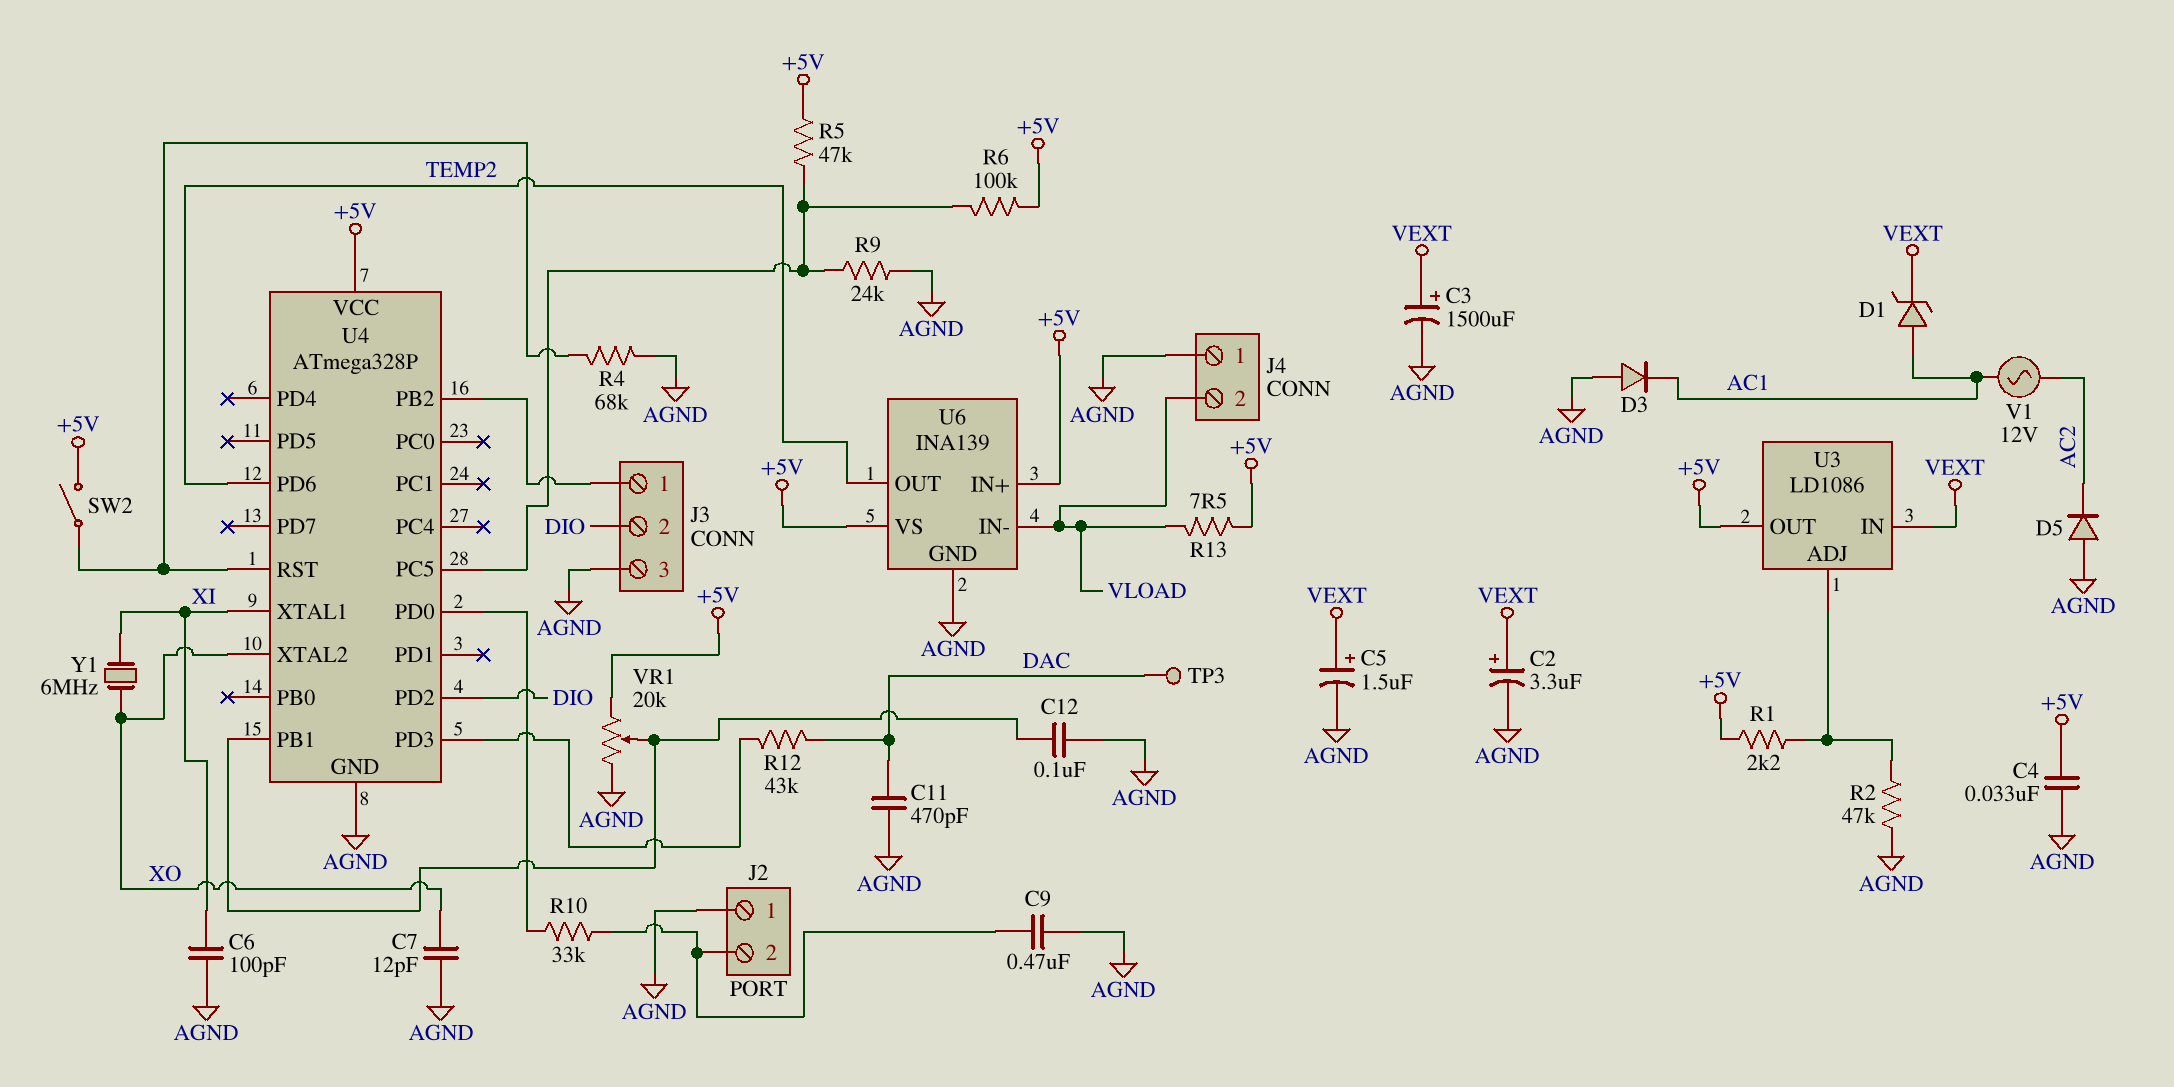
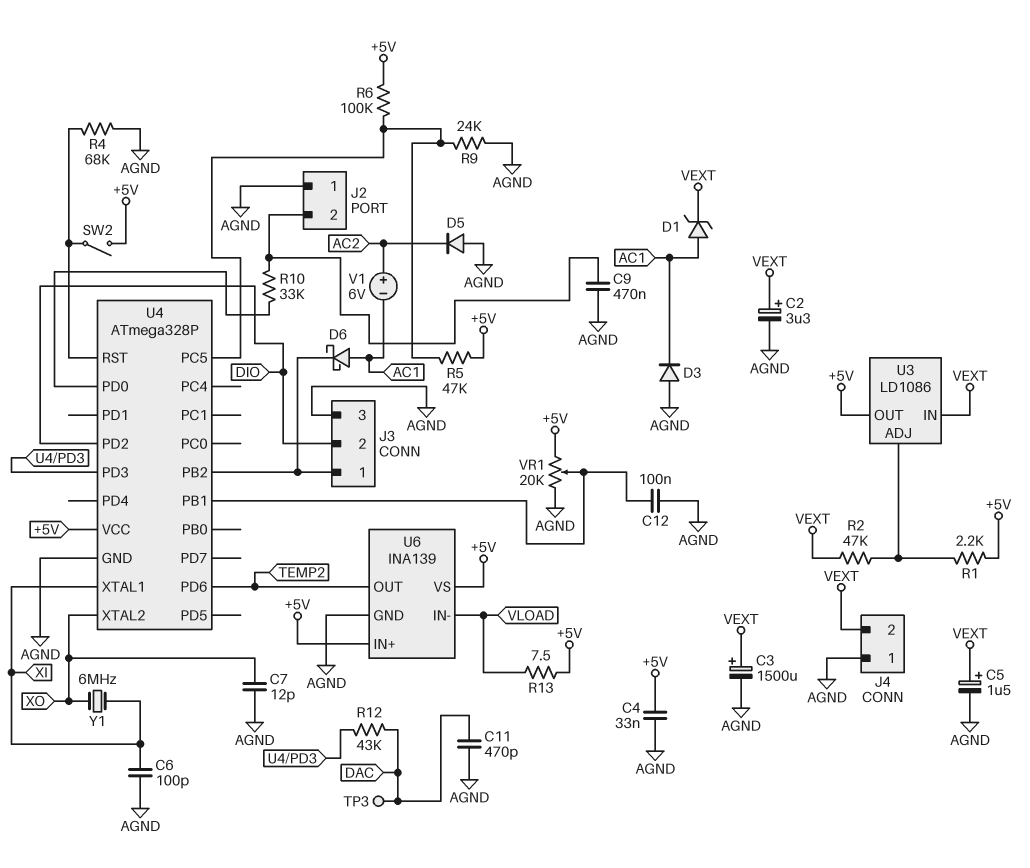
D6: none -> schottky (A AC1, K J3/1)
J4 pin 2: VLOAD -> VEXT
R2: 47k (AGND, U3/ADJ) -> 47k (U3/ADJ, VEXT)
V1: AC 12V (AC1, AC2) -> 6V (plus AC2, minus AC1)

